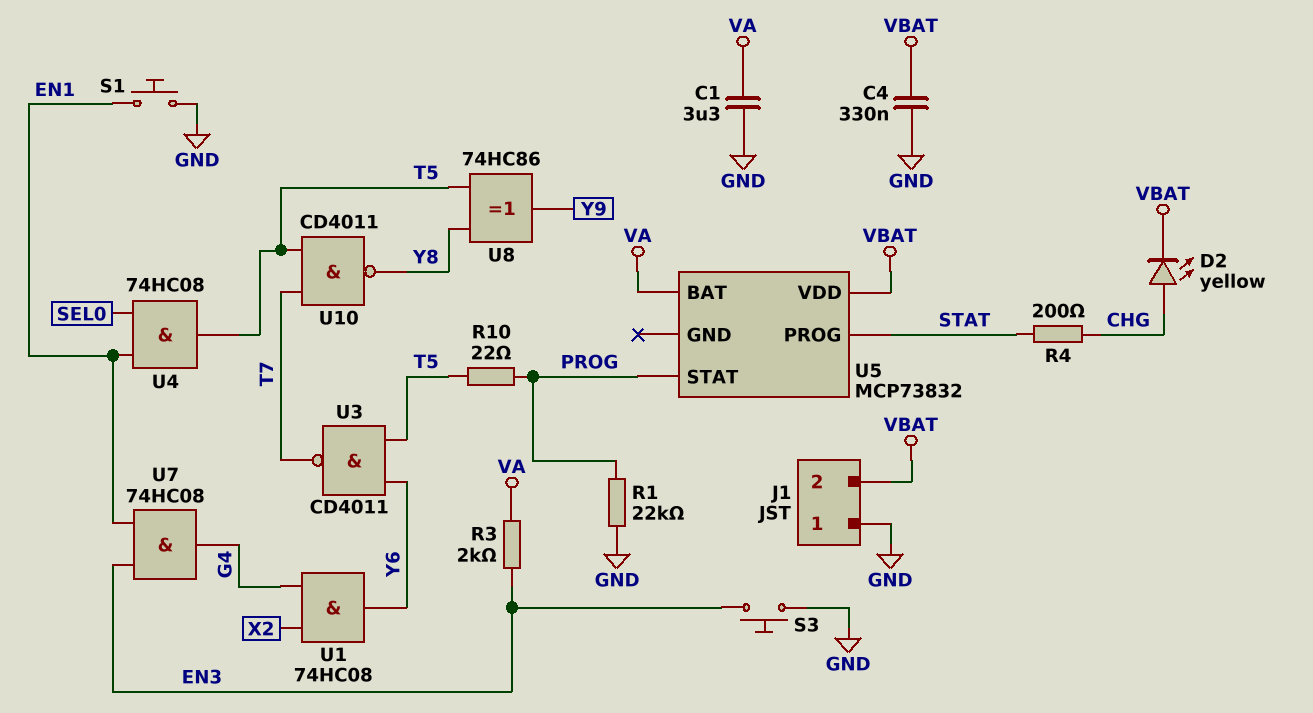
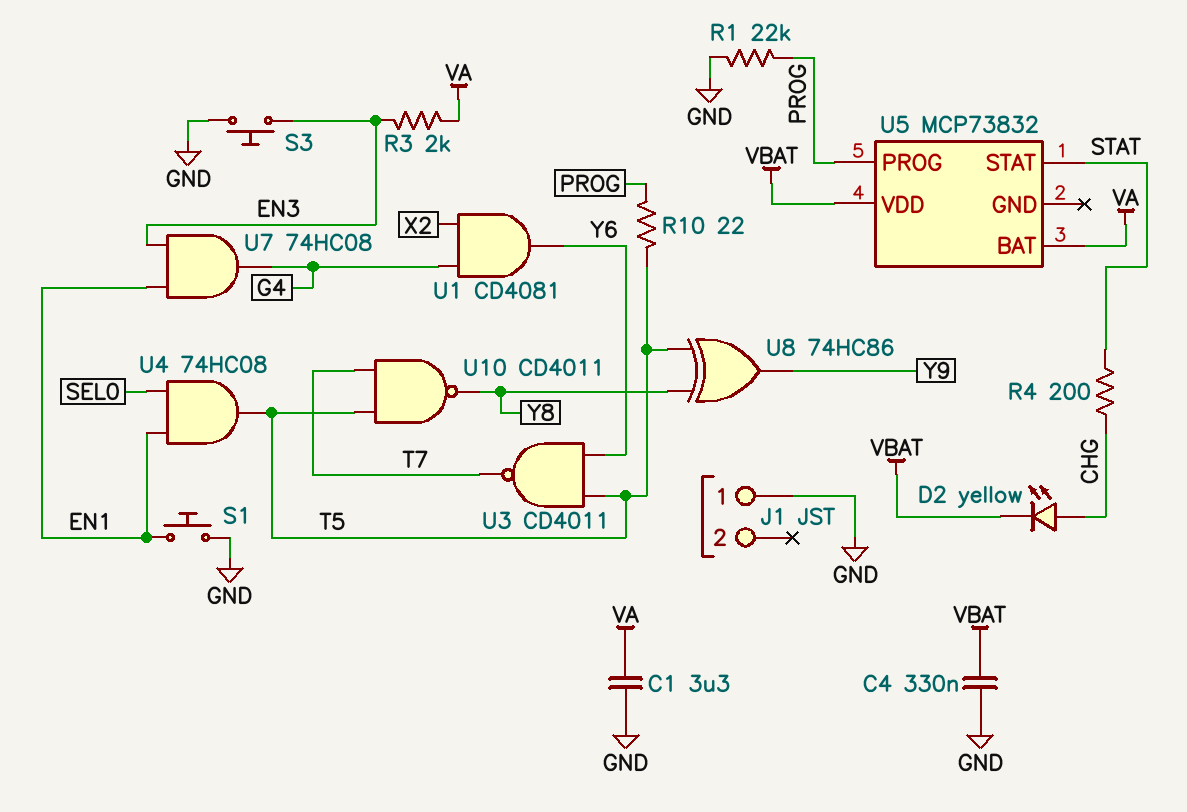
J1 pin 2: VBAT -> none
U1: AND 74HC08 (in G4, in X2, out Y6) -> AND CD4081 (in G4, in X2, out Y6)
U5 pin PROG: STAT -> PROG
U5 pin STAT: PROG -> STAT

